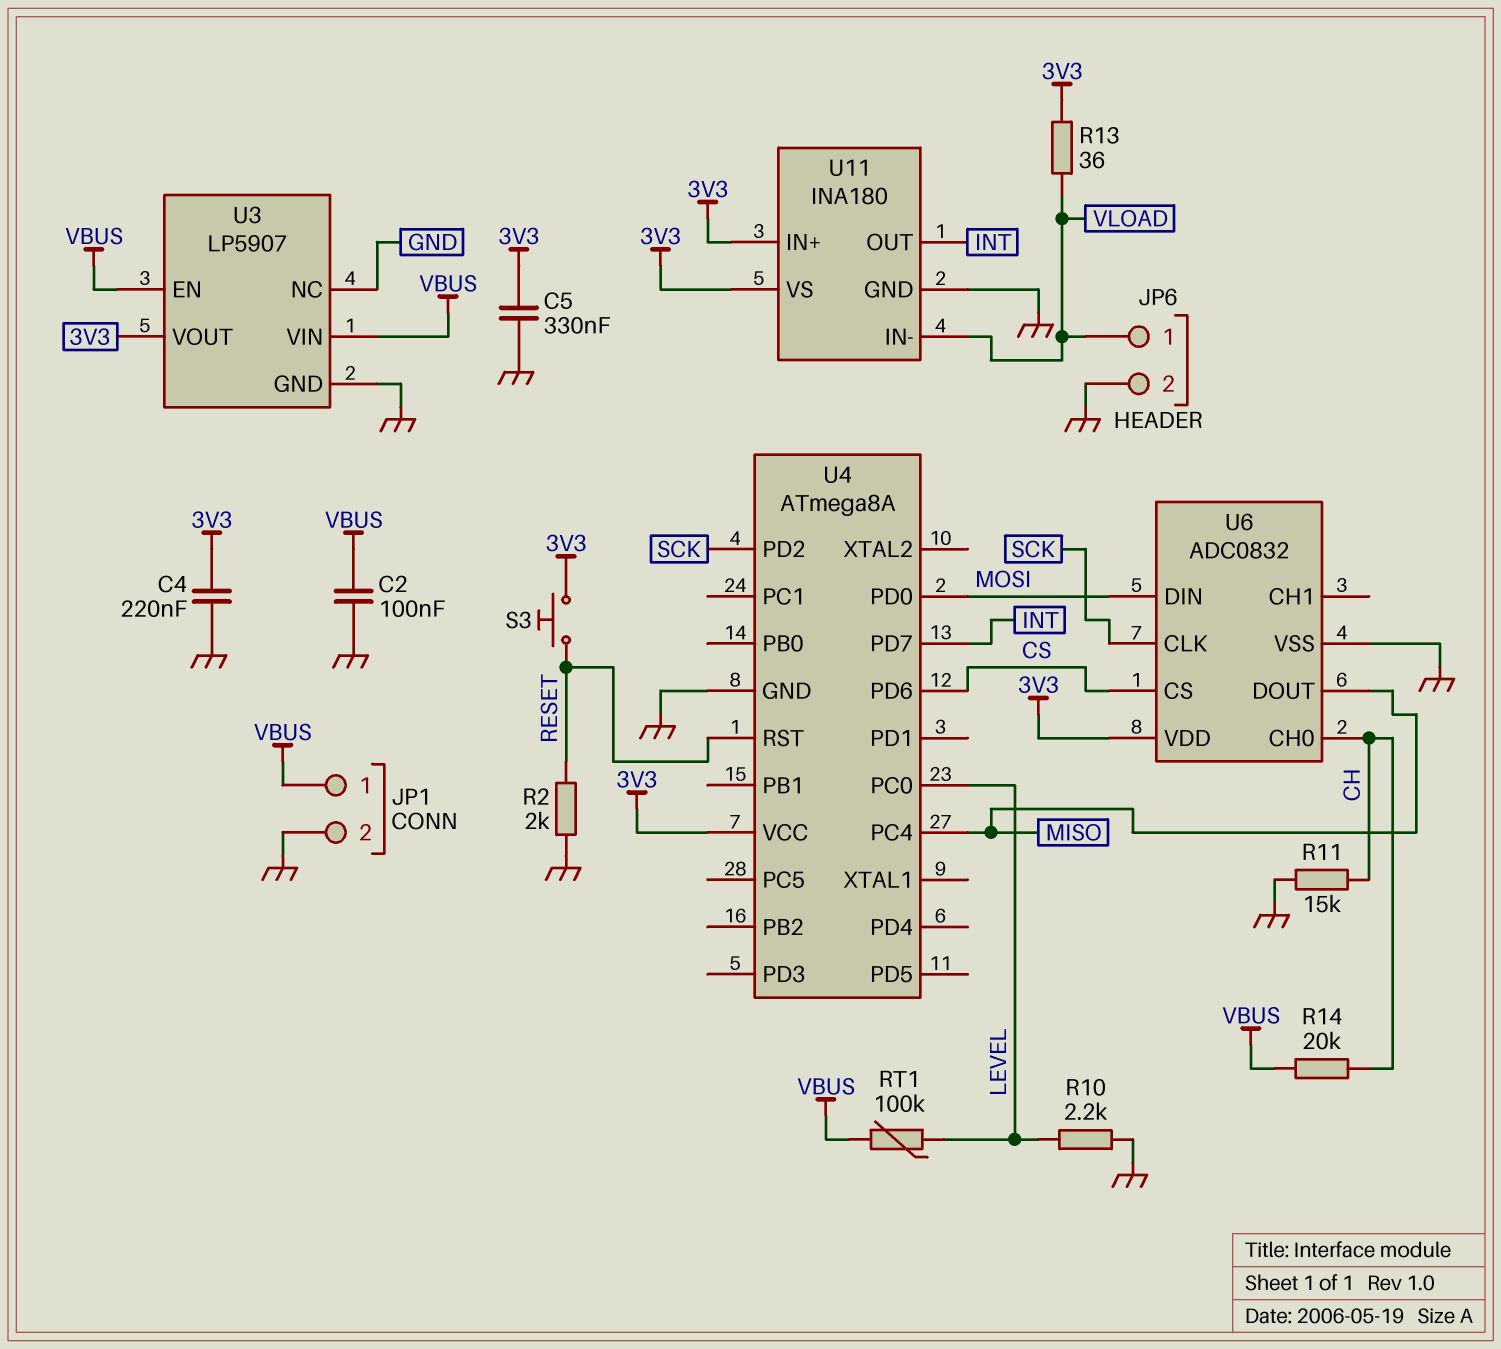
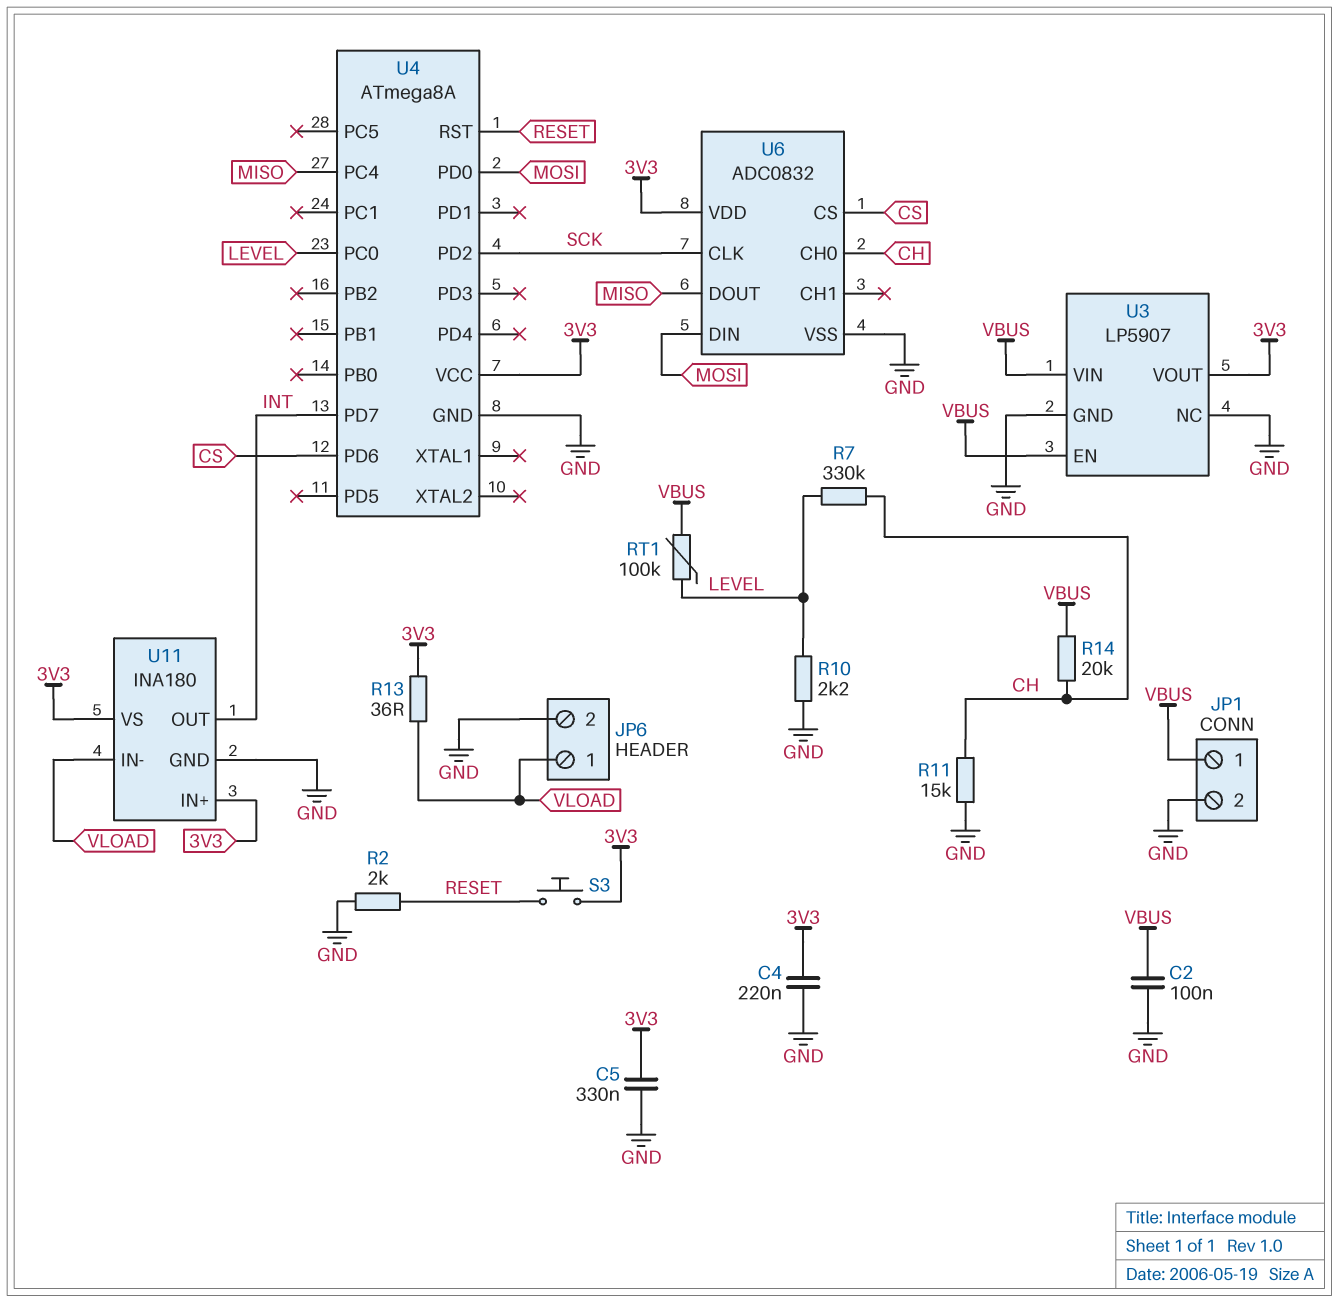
R7: none -> 330k (CH, LEVEL)

